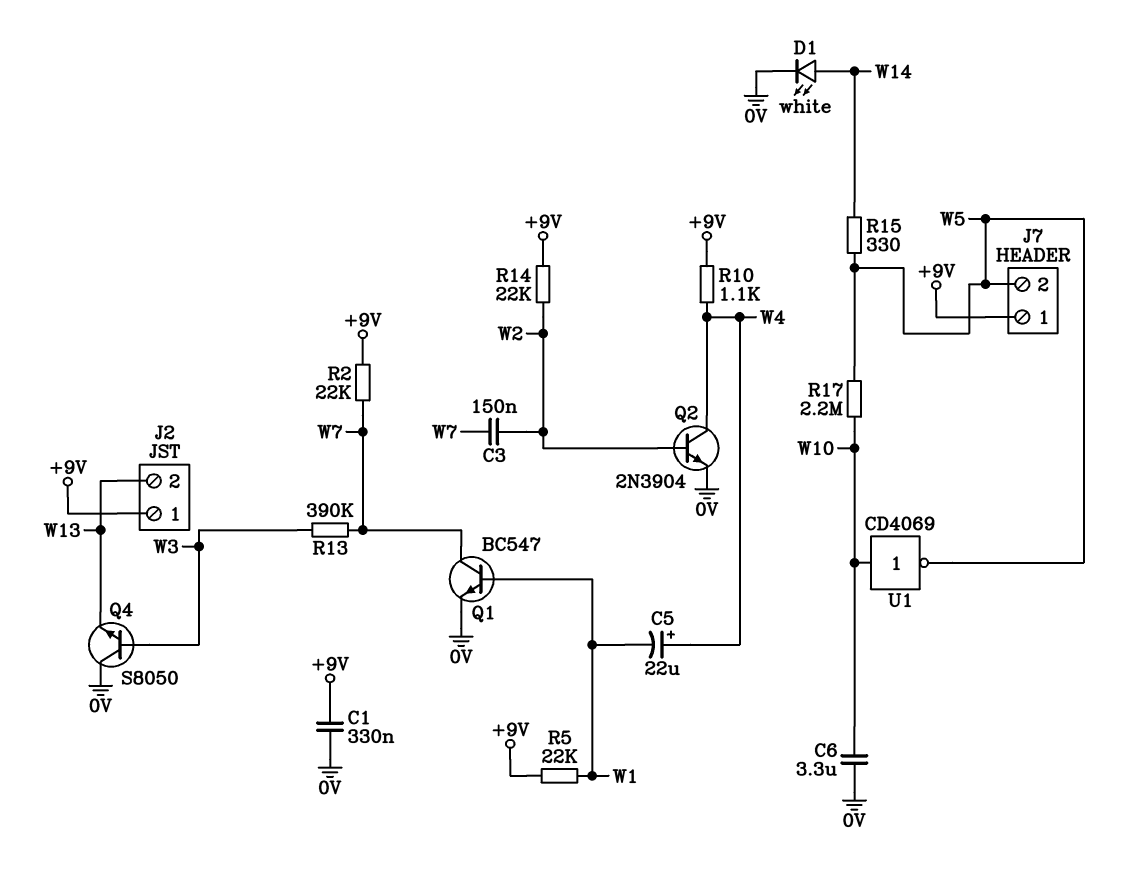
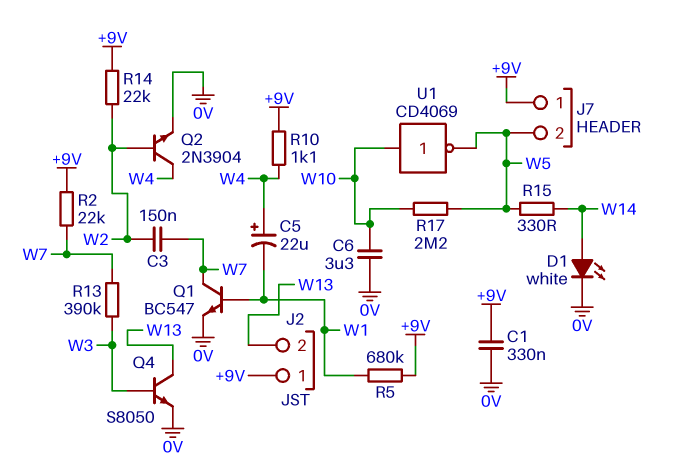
Q4: NPN S8050 (B W3, C 0V, E W13) -> NPN S8050 (B W3, C W13, E 0V)
R5: 22k (+9V, W1) -> 680k (+9V, W1)

